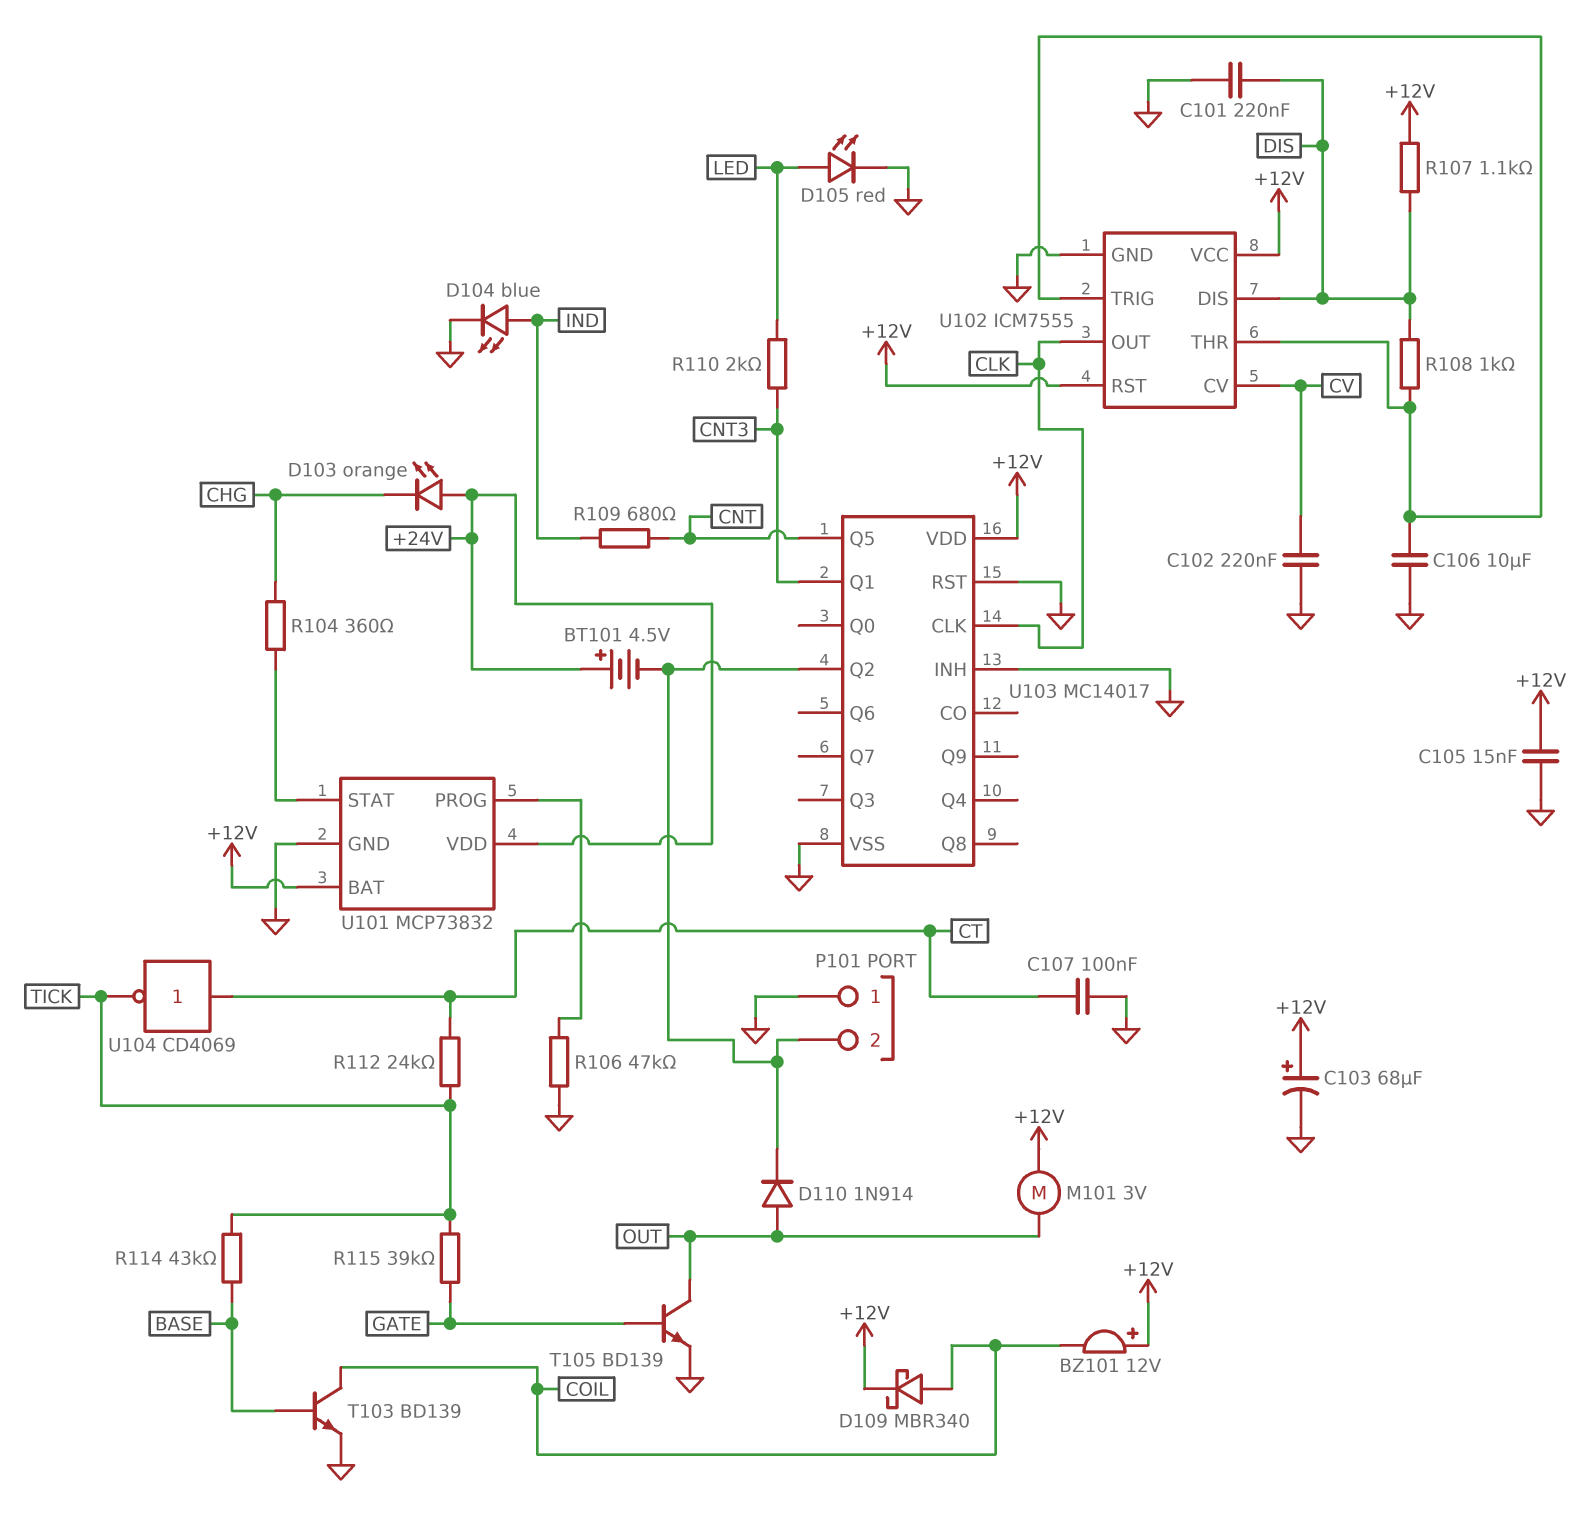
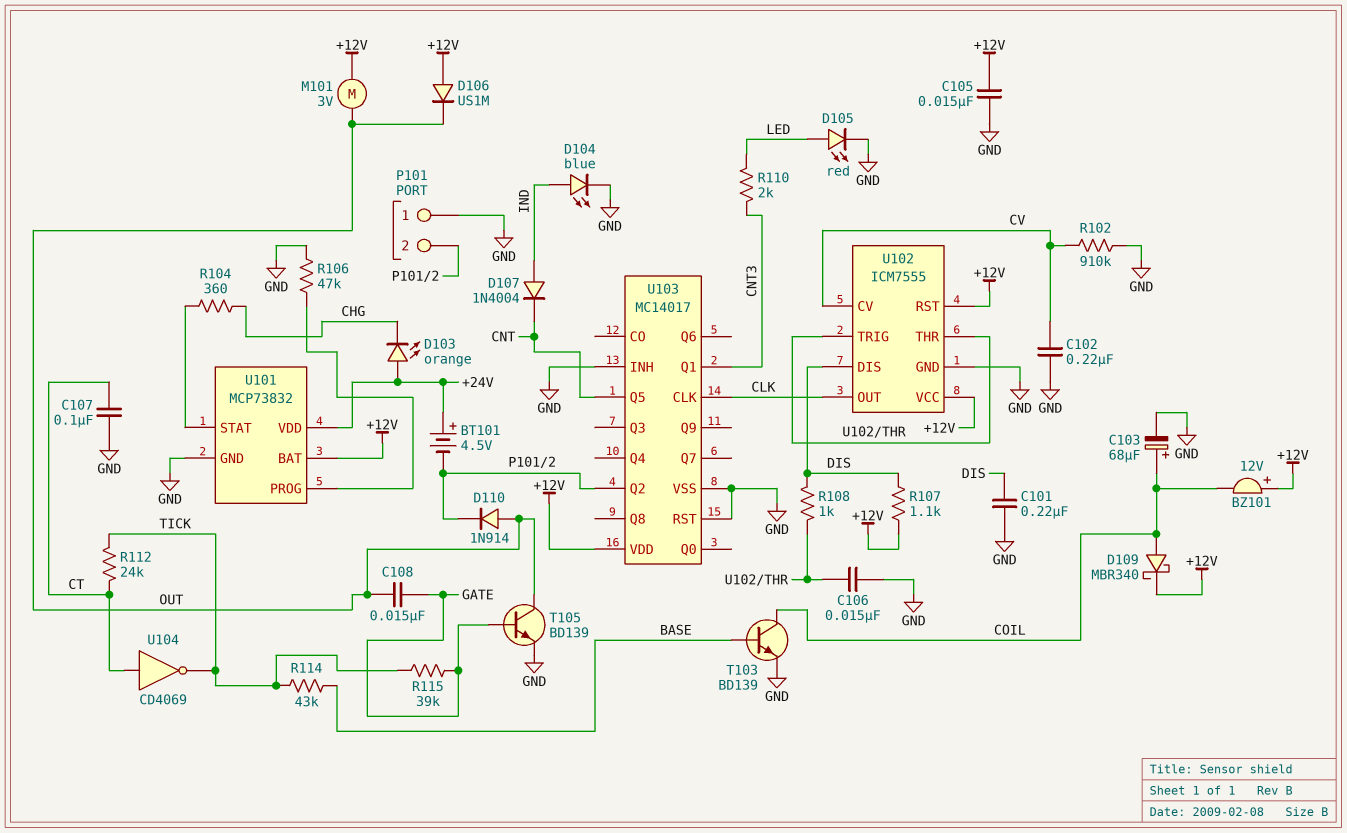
C103: 68uF (plus +12V, minus GND) -> 68uF (plus COIL, minus GND)
C106: 10uF (GND, U102/THR) -> 15nF (GND, U102/THR)
C108: none -> 15nF (GATE, OUT)
D106: none -> diode US1M (A +12V, K OUT)
D107: none -> diode 1N4004 (A IND, K CNT)
R102: none -> 910k (CV, GND)
R109: 680 (CNT, IND) -> none

